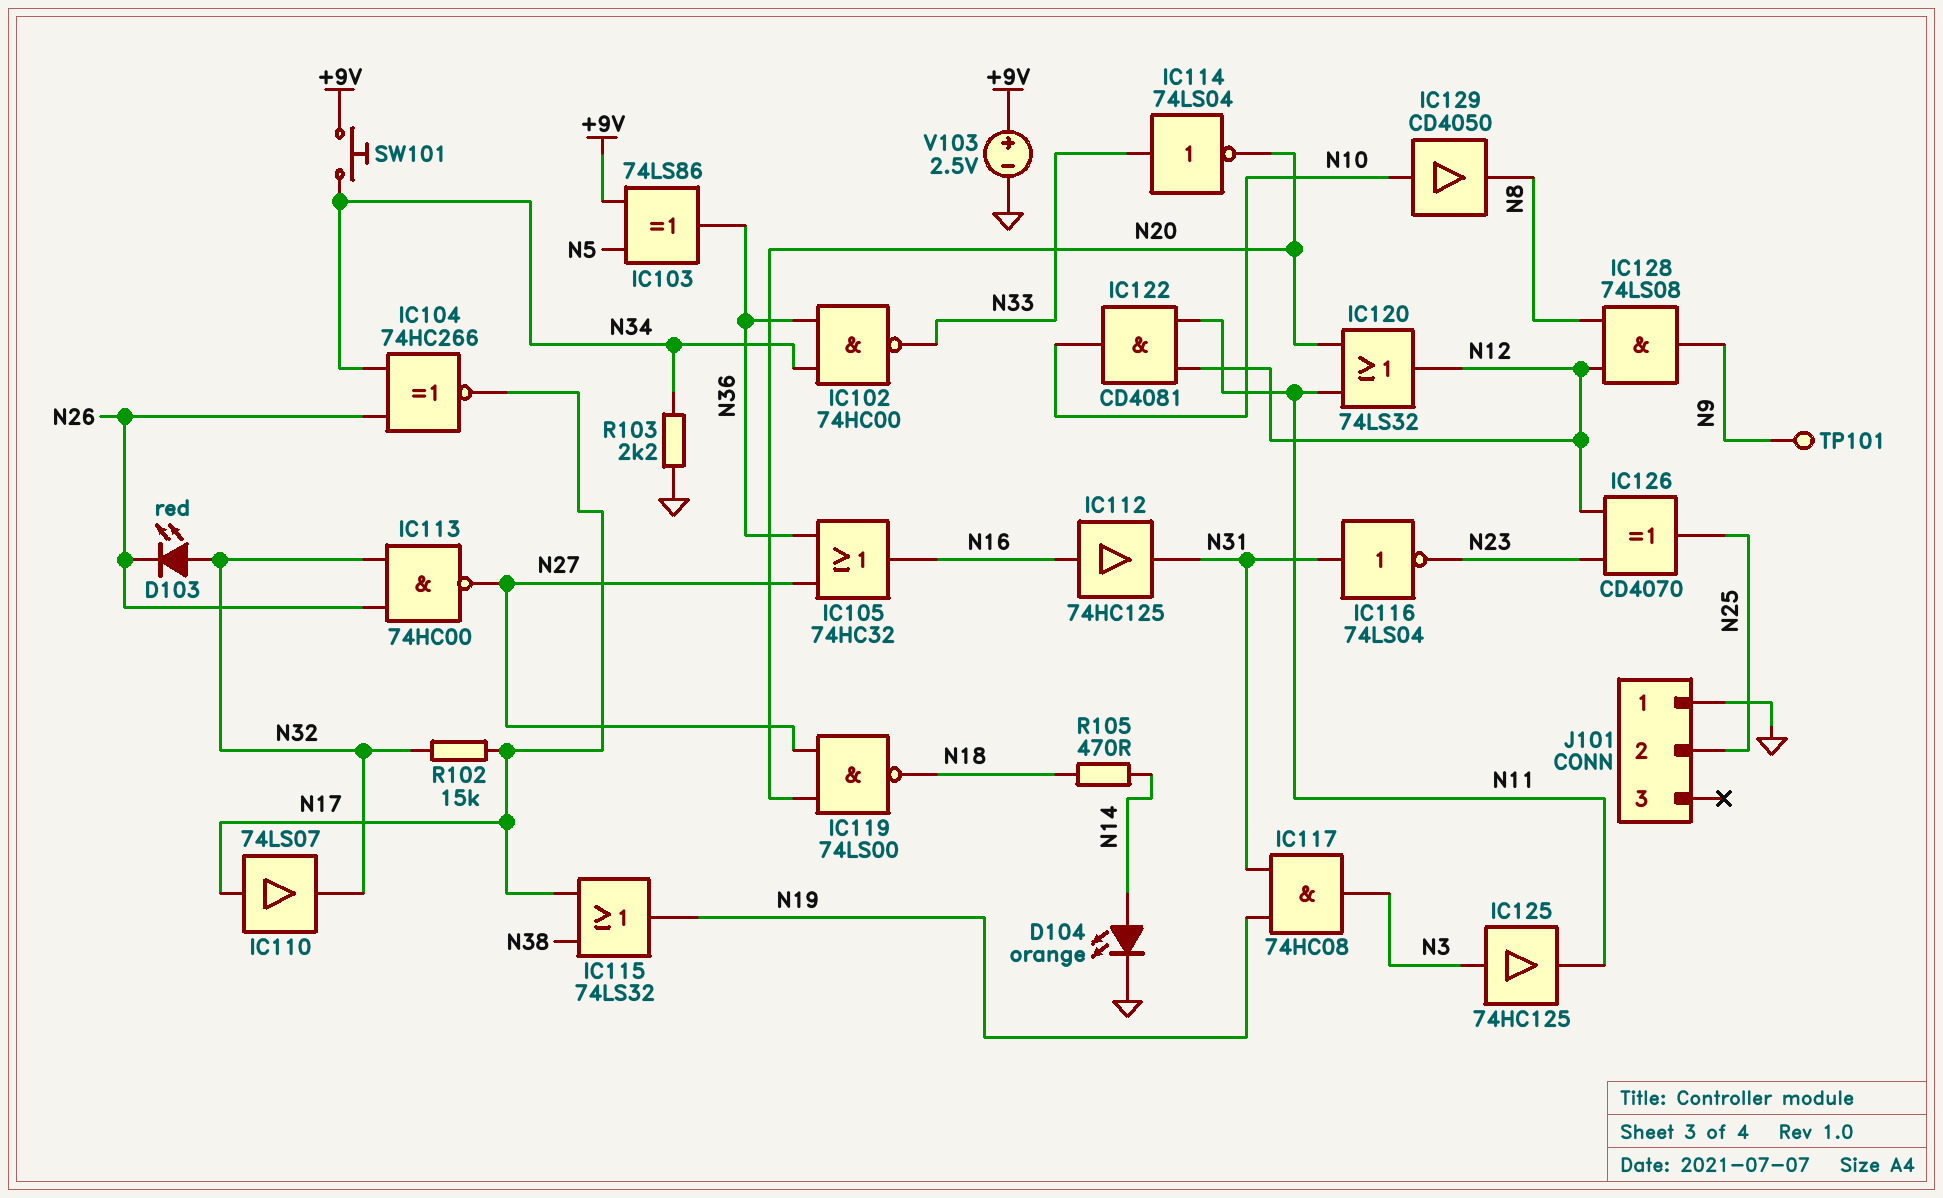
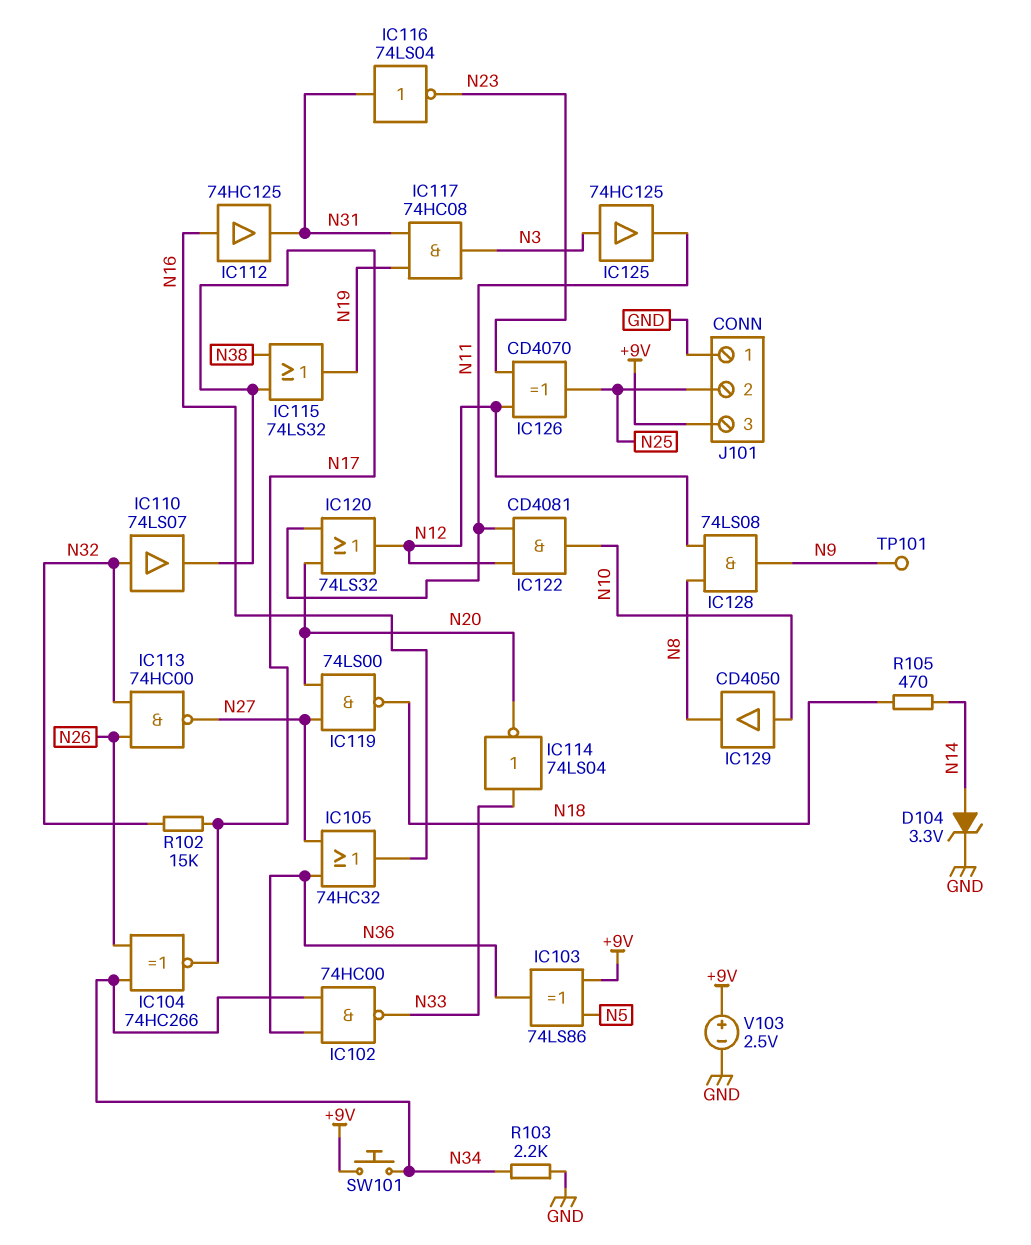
D103: LED red (A N32, K N26) -> none
D104: LED orange (A N14, K GND) -> zener 3.3V (A N14, K GND)
IC110: buffer 74LS07 (in N17, out N32) -> buffer 74LS07 (in N32, out N17)
J101 pin 3: none -> +9V

